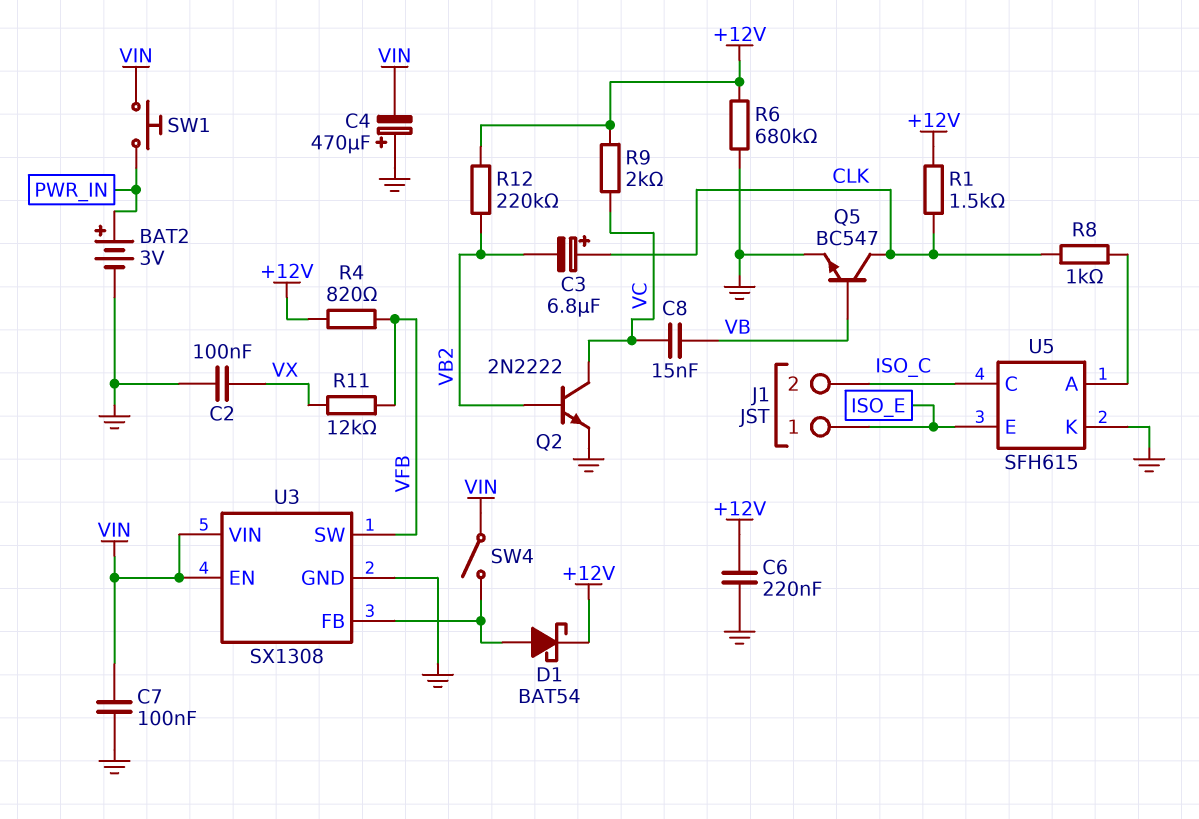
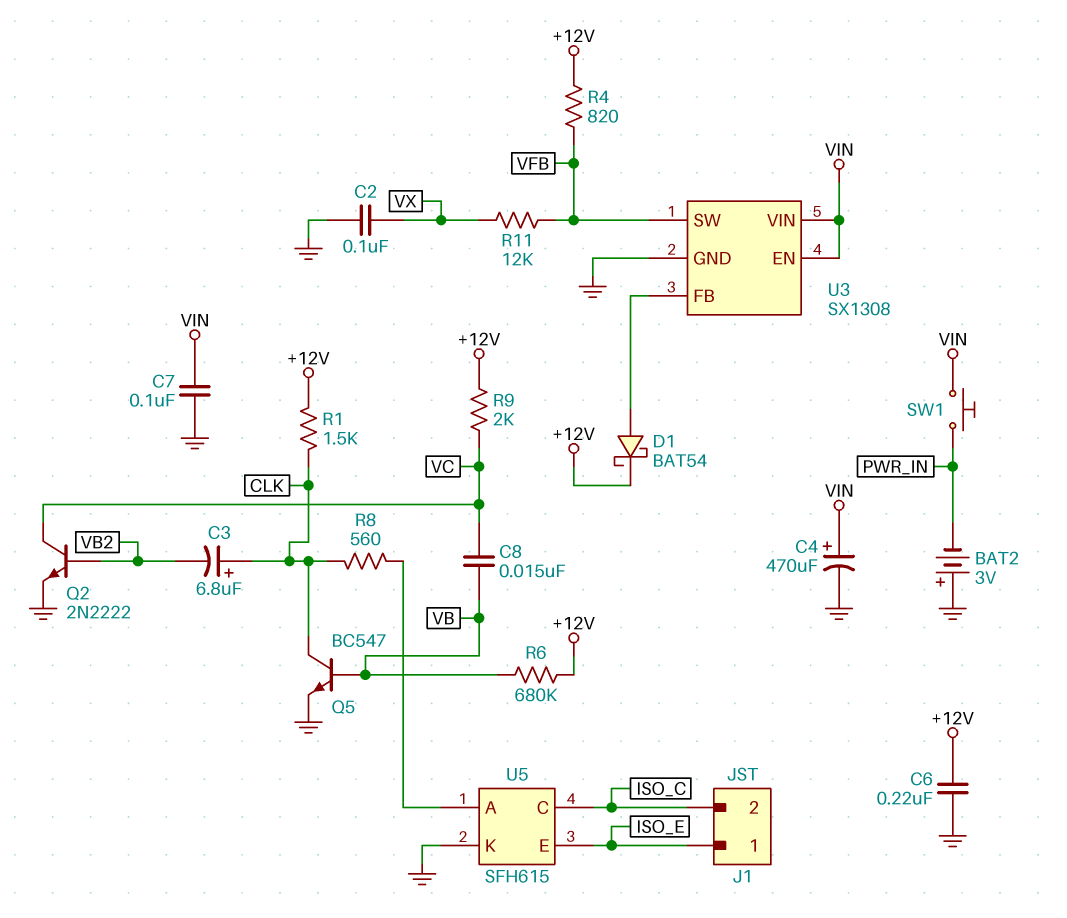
BAT2: 3V (plus PWR_IN, minus GND) -> 3V (plus GND, minus PWR_IN)
C4: 470uF (plus GND, minus VIN) -> 470uF (plus VIN, minus GND)
R6: 680k (+12V, GND) -> 680k (+12V, VB)
R8: 1k (CLK, U5/A) -> 560 (CLK, U5/A)
R12: 220k (+12V, VB2) -> none
SW4: switch (U3/FB, VIN) -> none

